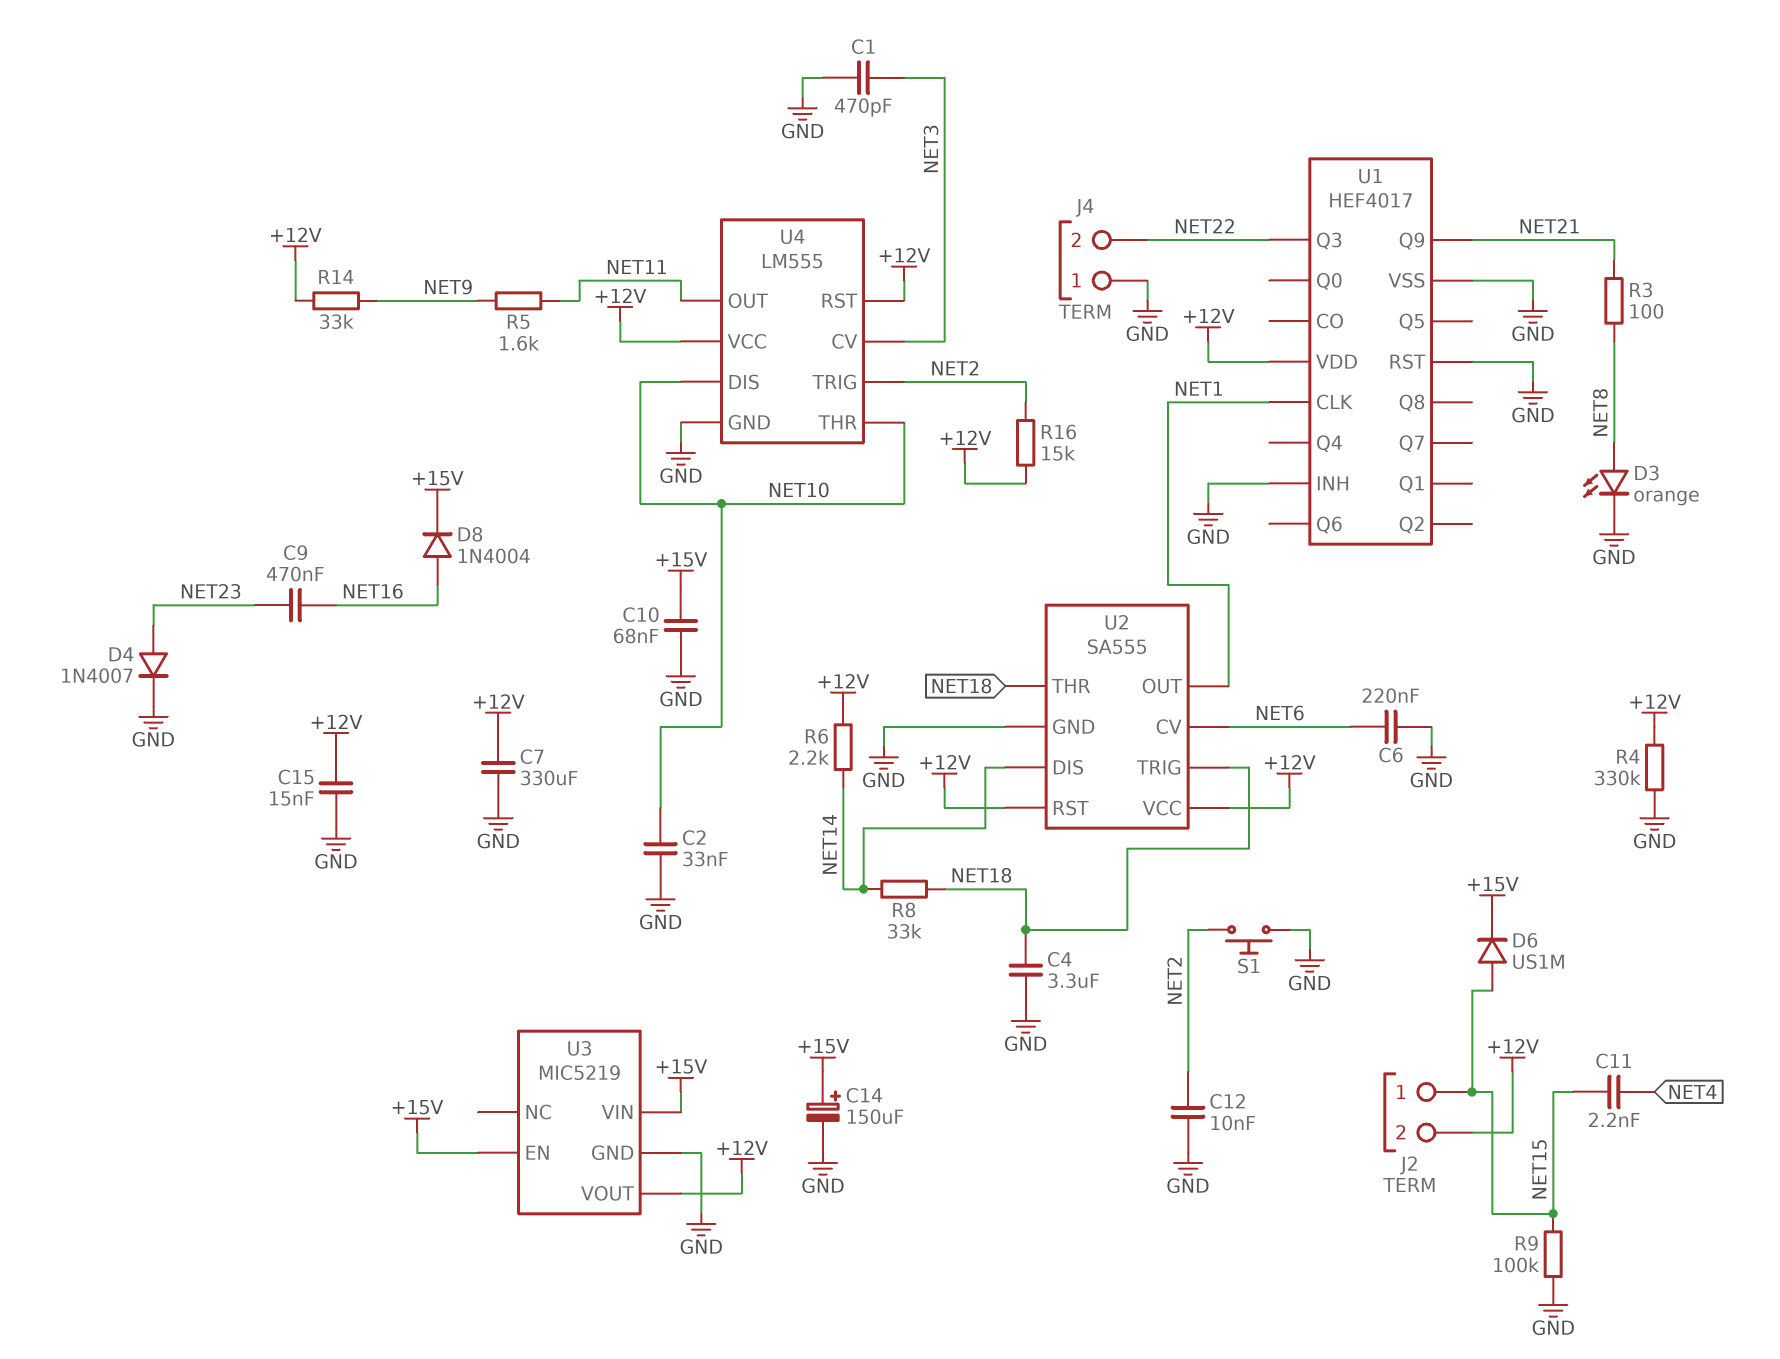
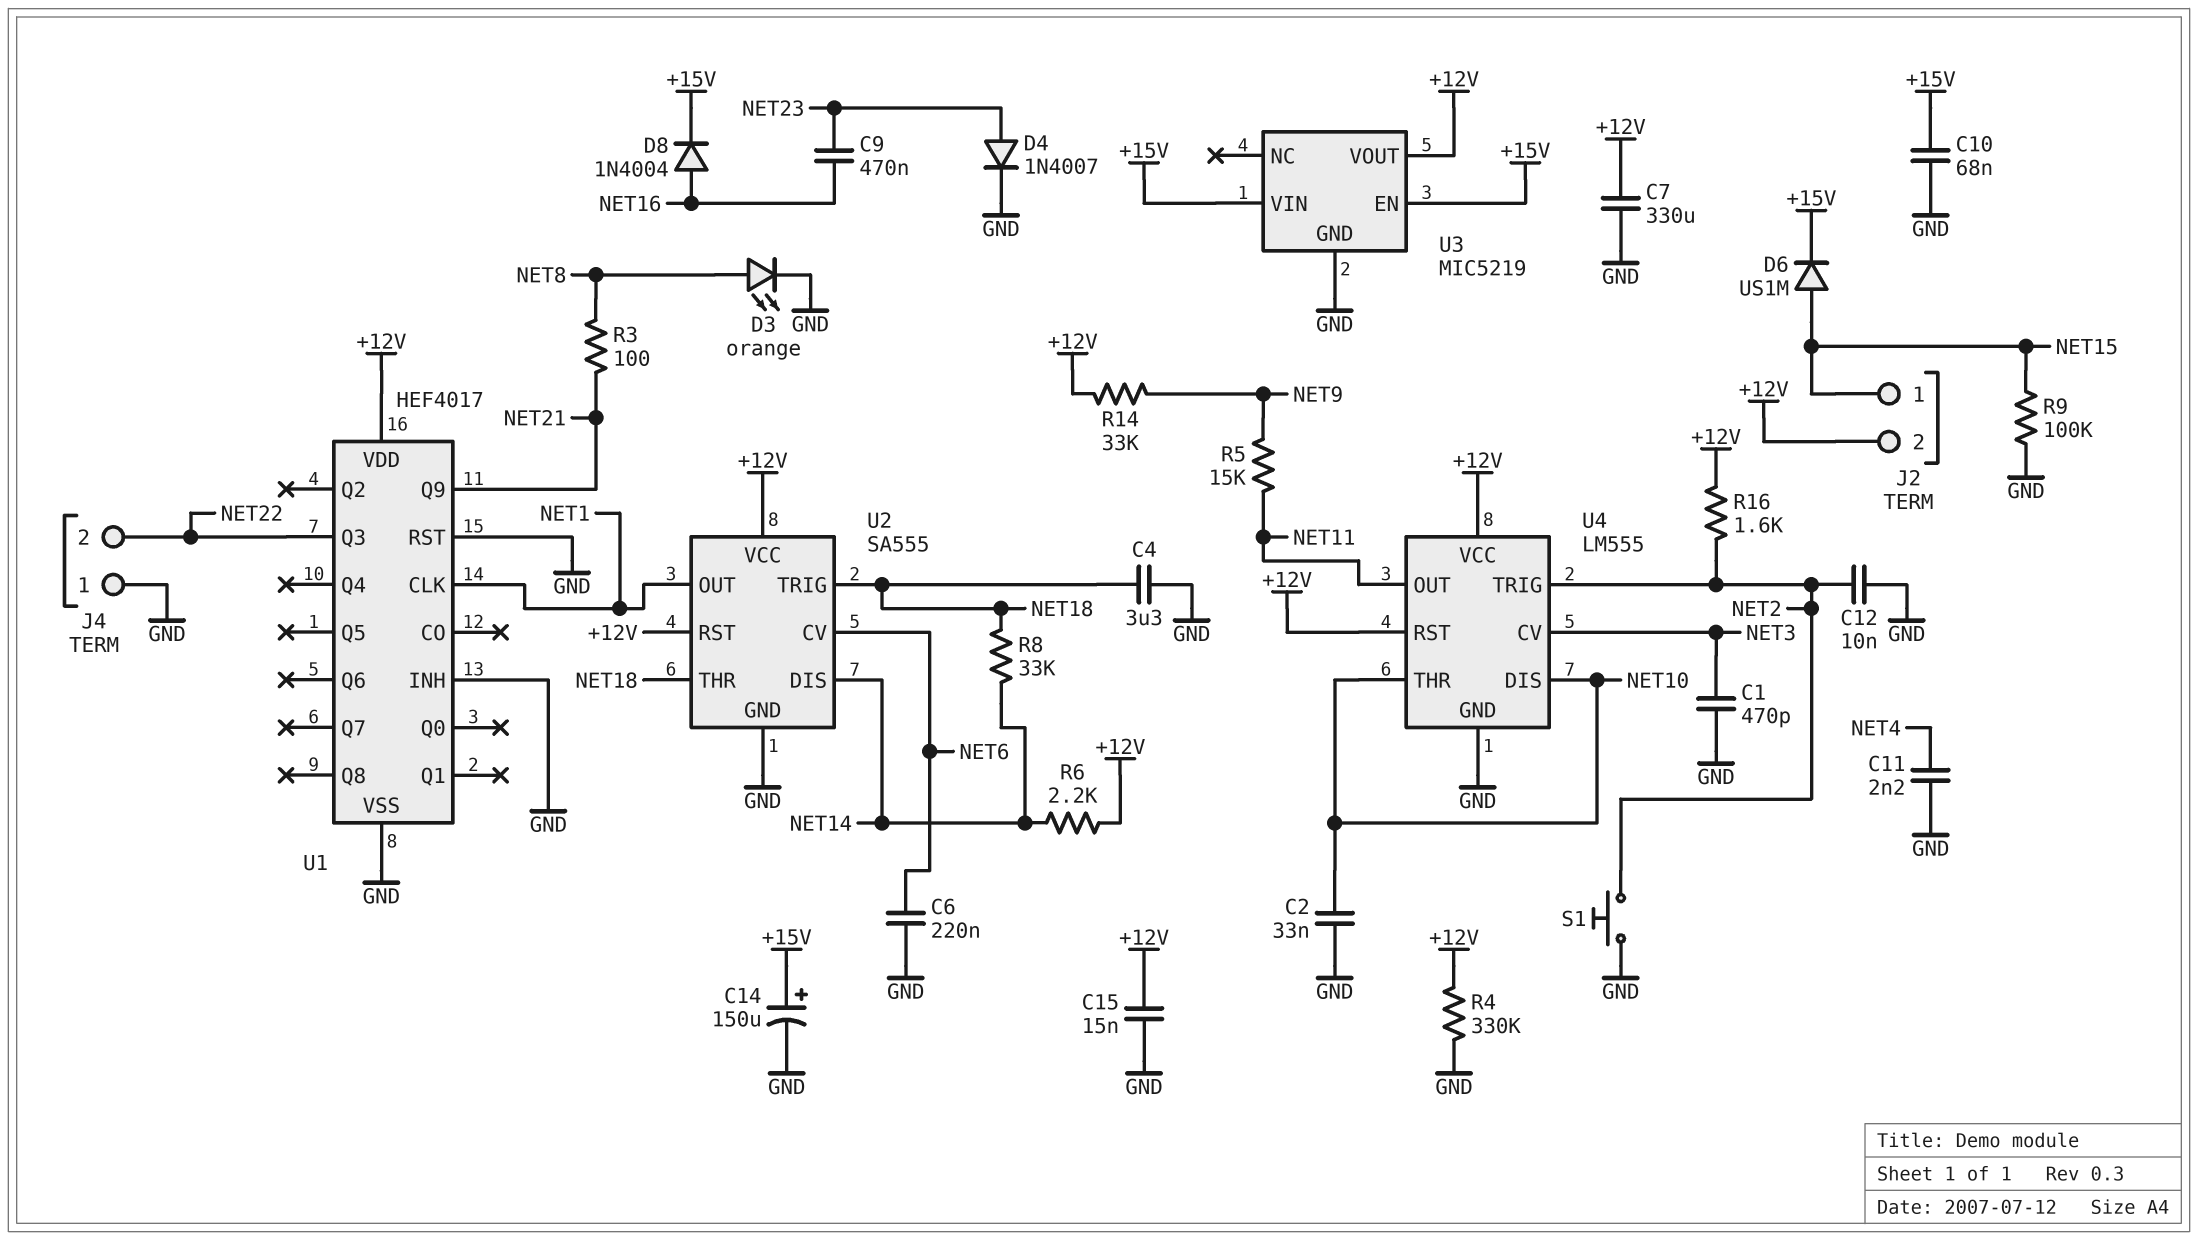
C11: 2.2nF (NET4, NET15) -> 2.2nF (GND, NET4)
R5: 1.6k (NET9, NET11) -> 15k (NET9, NET11)
R16: 15k (+12V, NET2) -> 1.6k (+12V, NET2)

